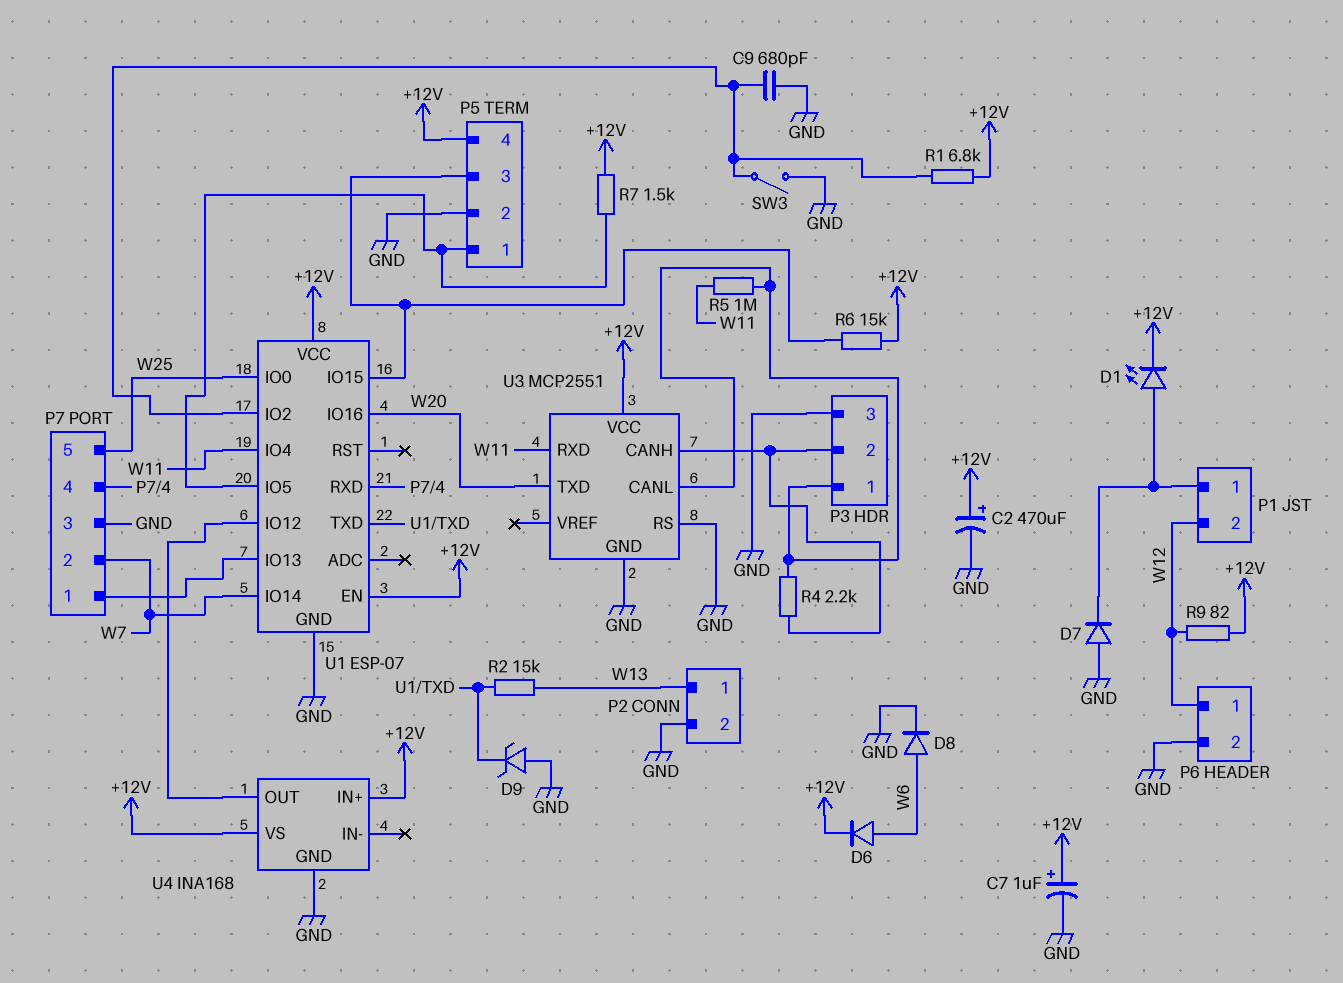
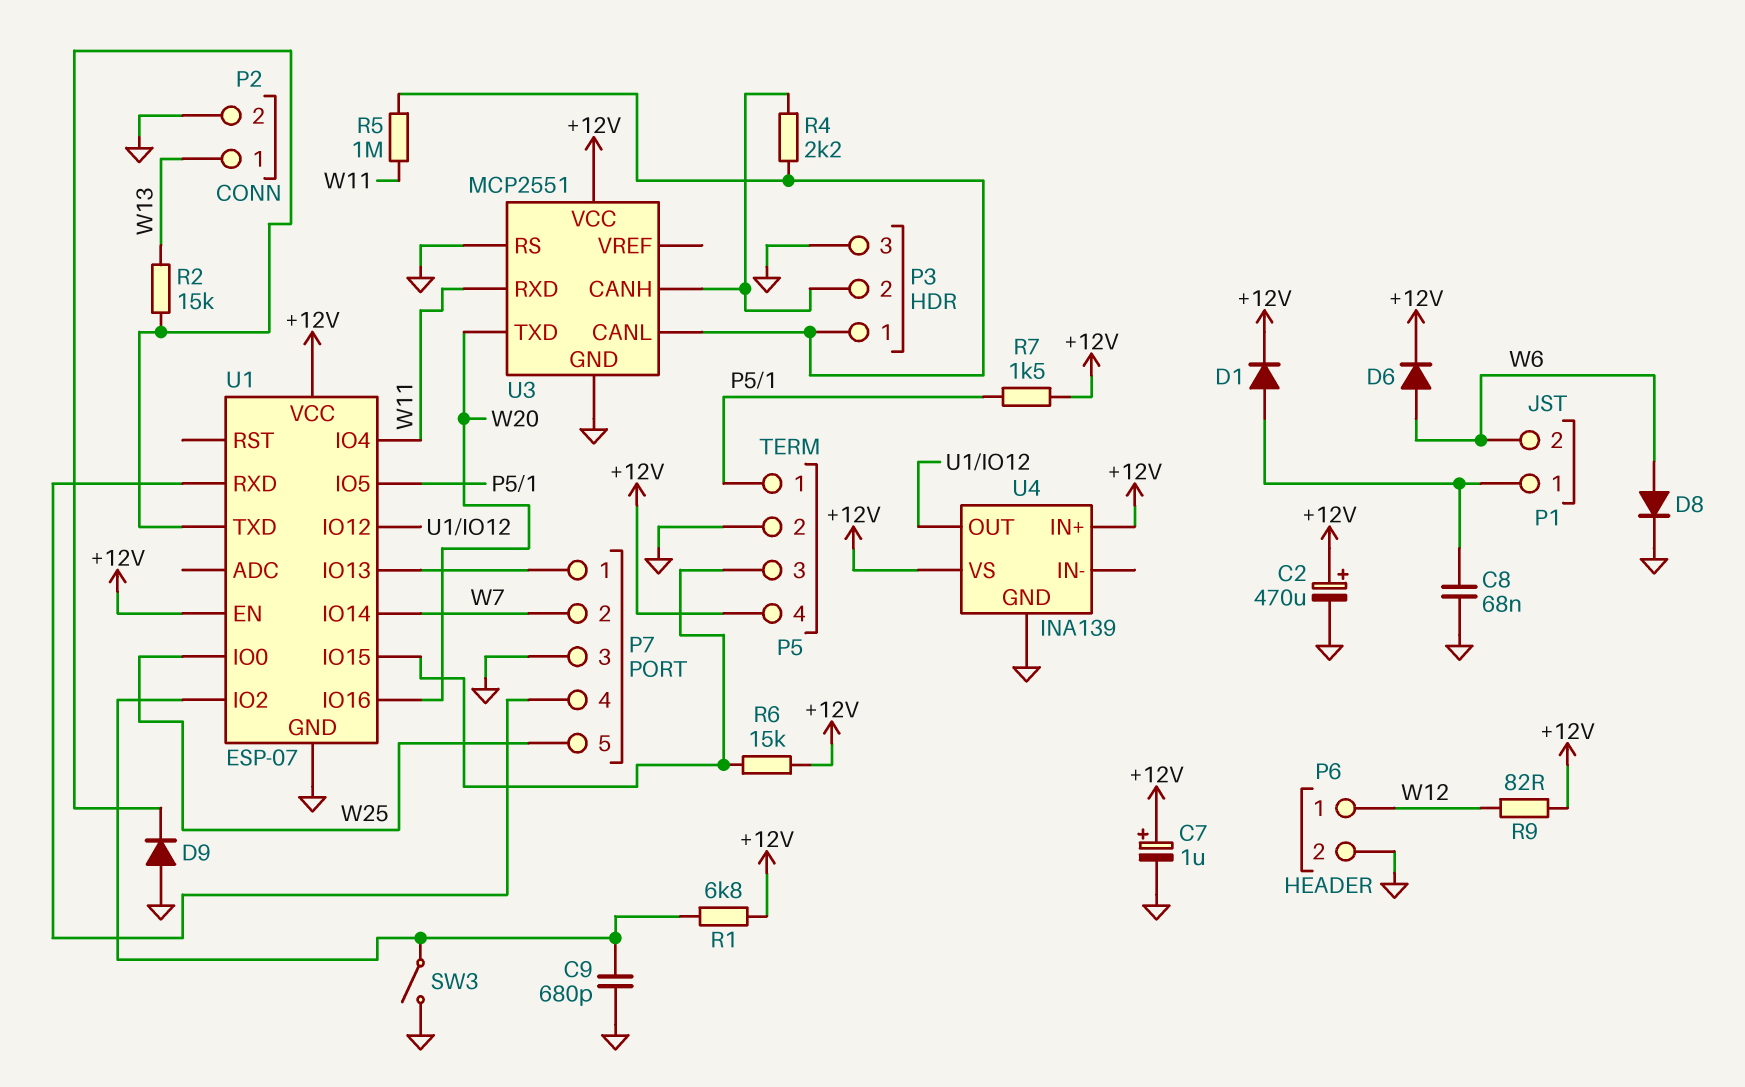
C8: none -> 68nF (GND, P1/1)
D1: LED (A P1/1, K +12V) -> diode (A P1/1, K +12V)
D7: diode (A GND, K P1/1) -> none
D9: zener (A GND, K U1/TXD) -> diode (A GND, K U1/TXD)
P1 pin 2: W12 -> W6
U4: INA168 -> INA139

